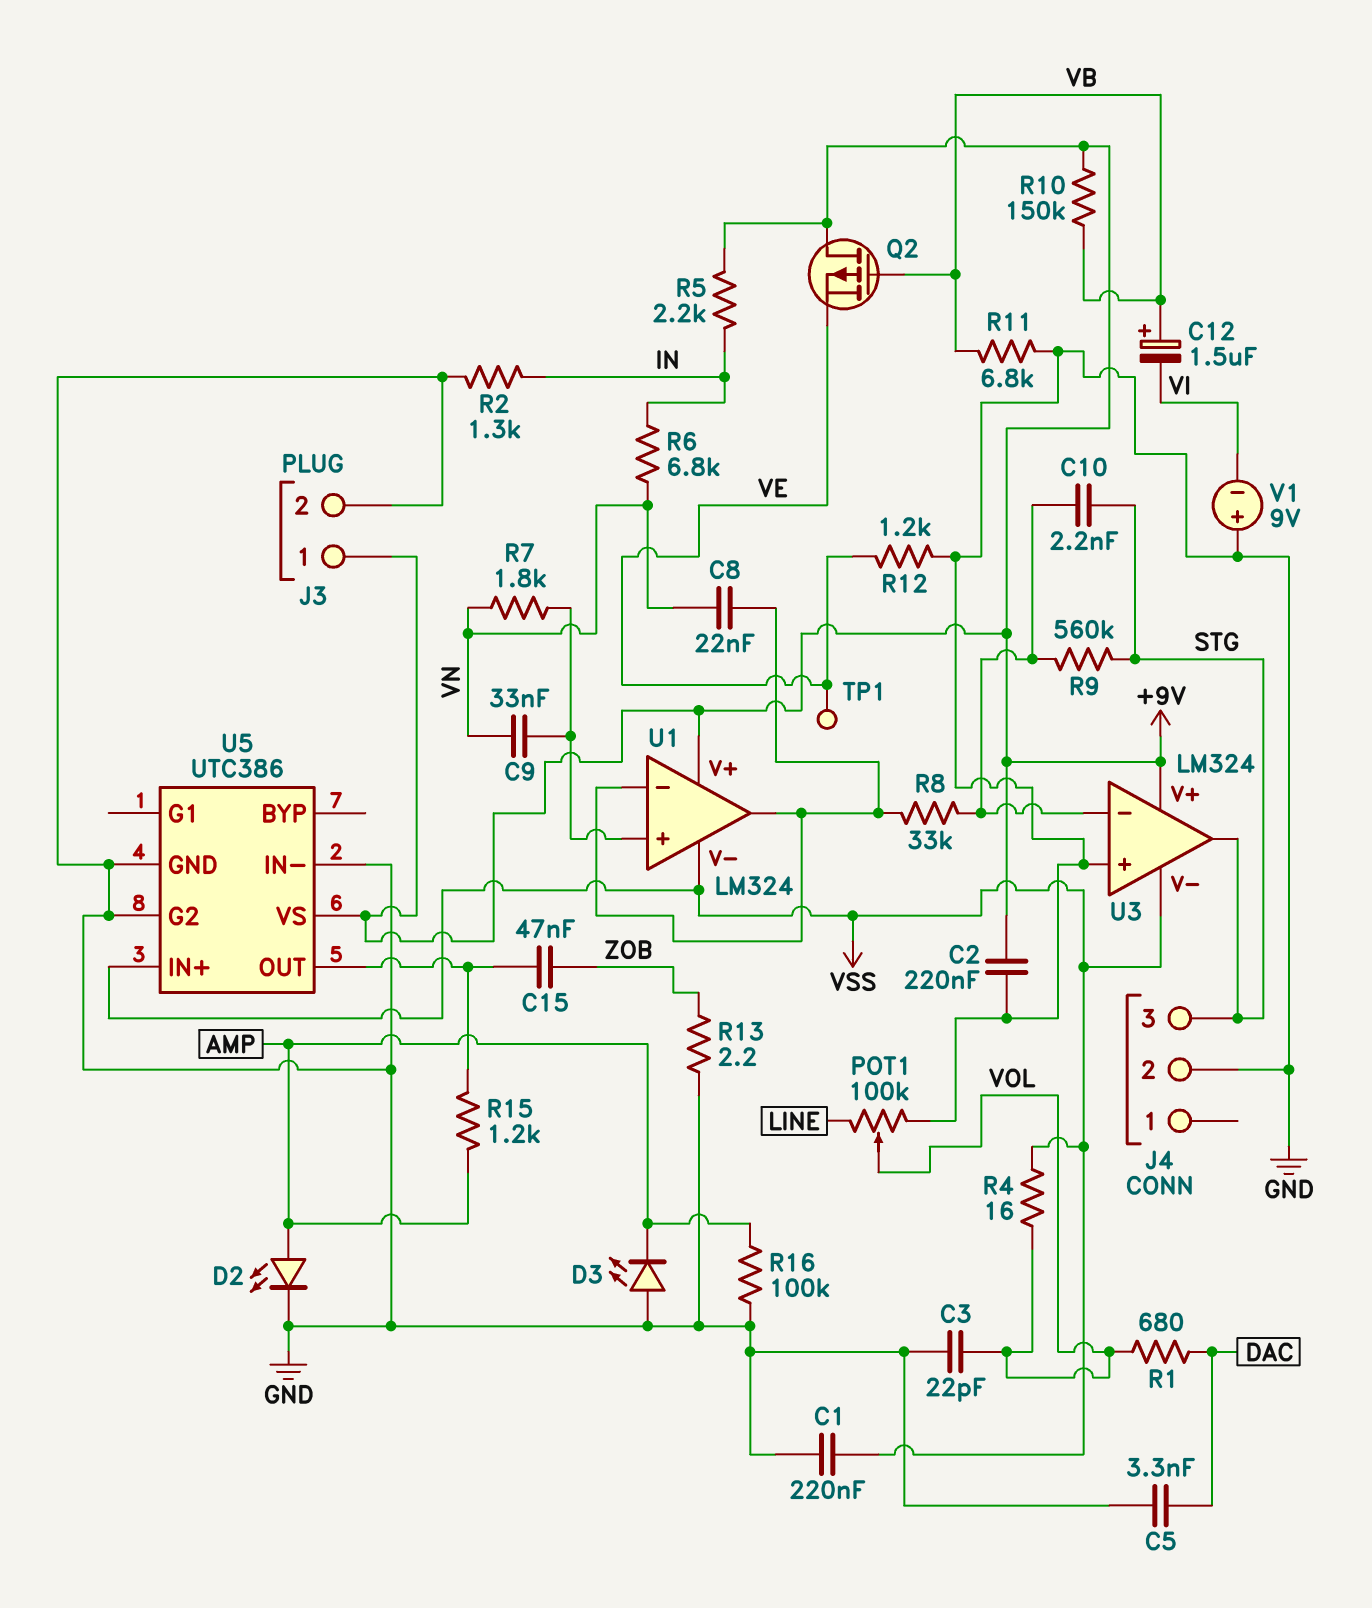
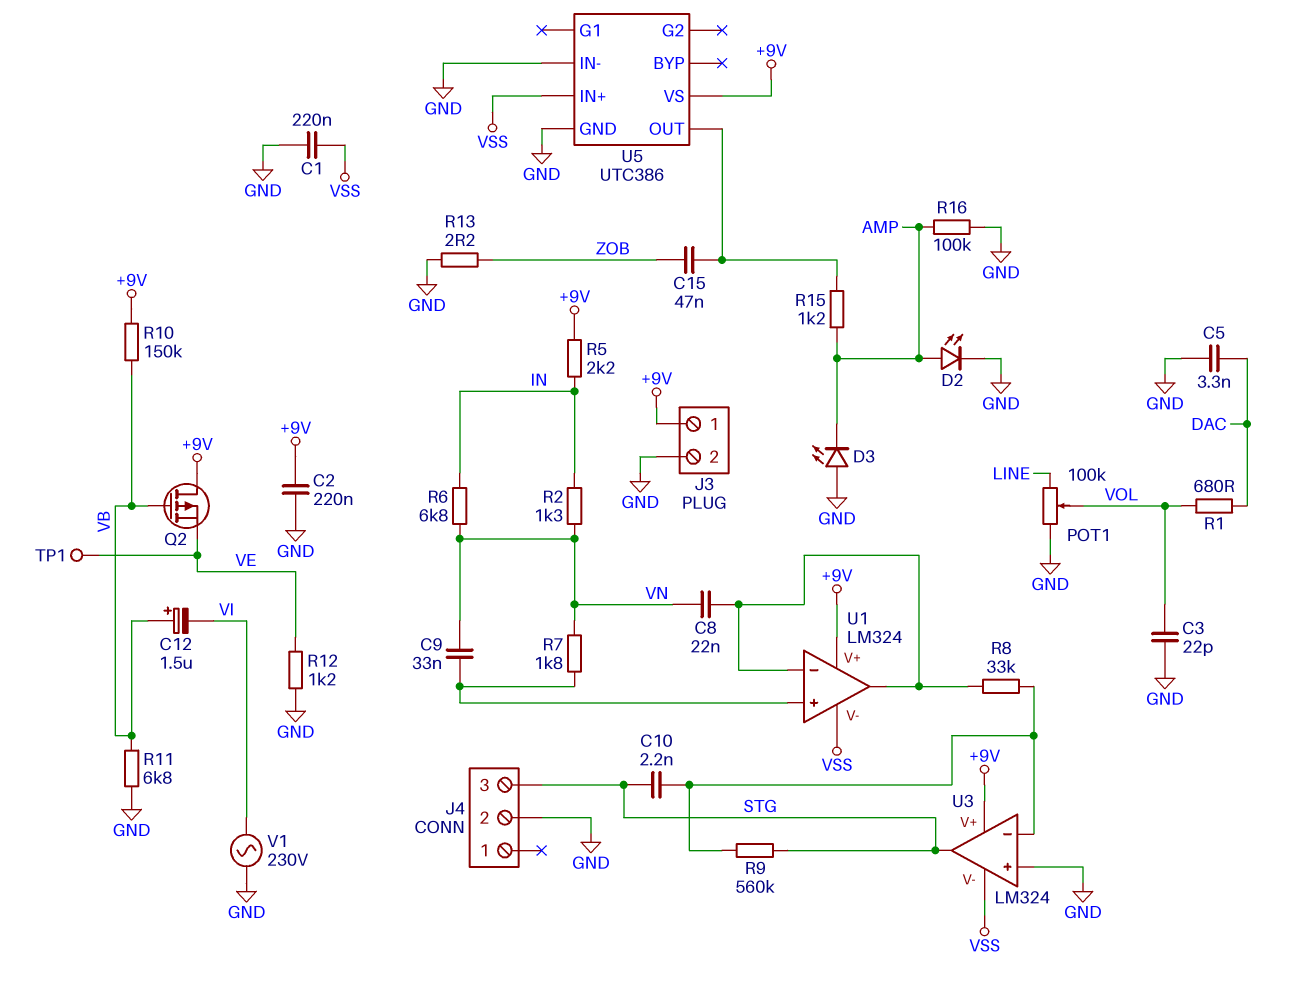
R2: 1.3k (GND, IN) -> 1.3k (IN, VN)
R4: 16 (VOL, VSS) -> none
U5 pin G2: GND -> none
V1: 9V (plus GND, minus VI) -> AC 230V (GND, VI)

